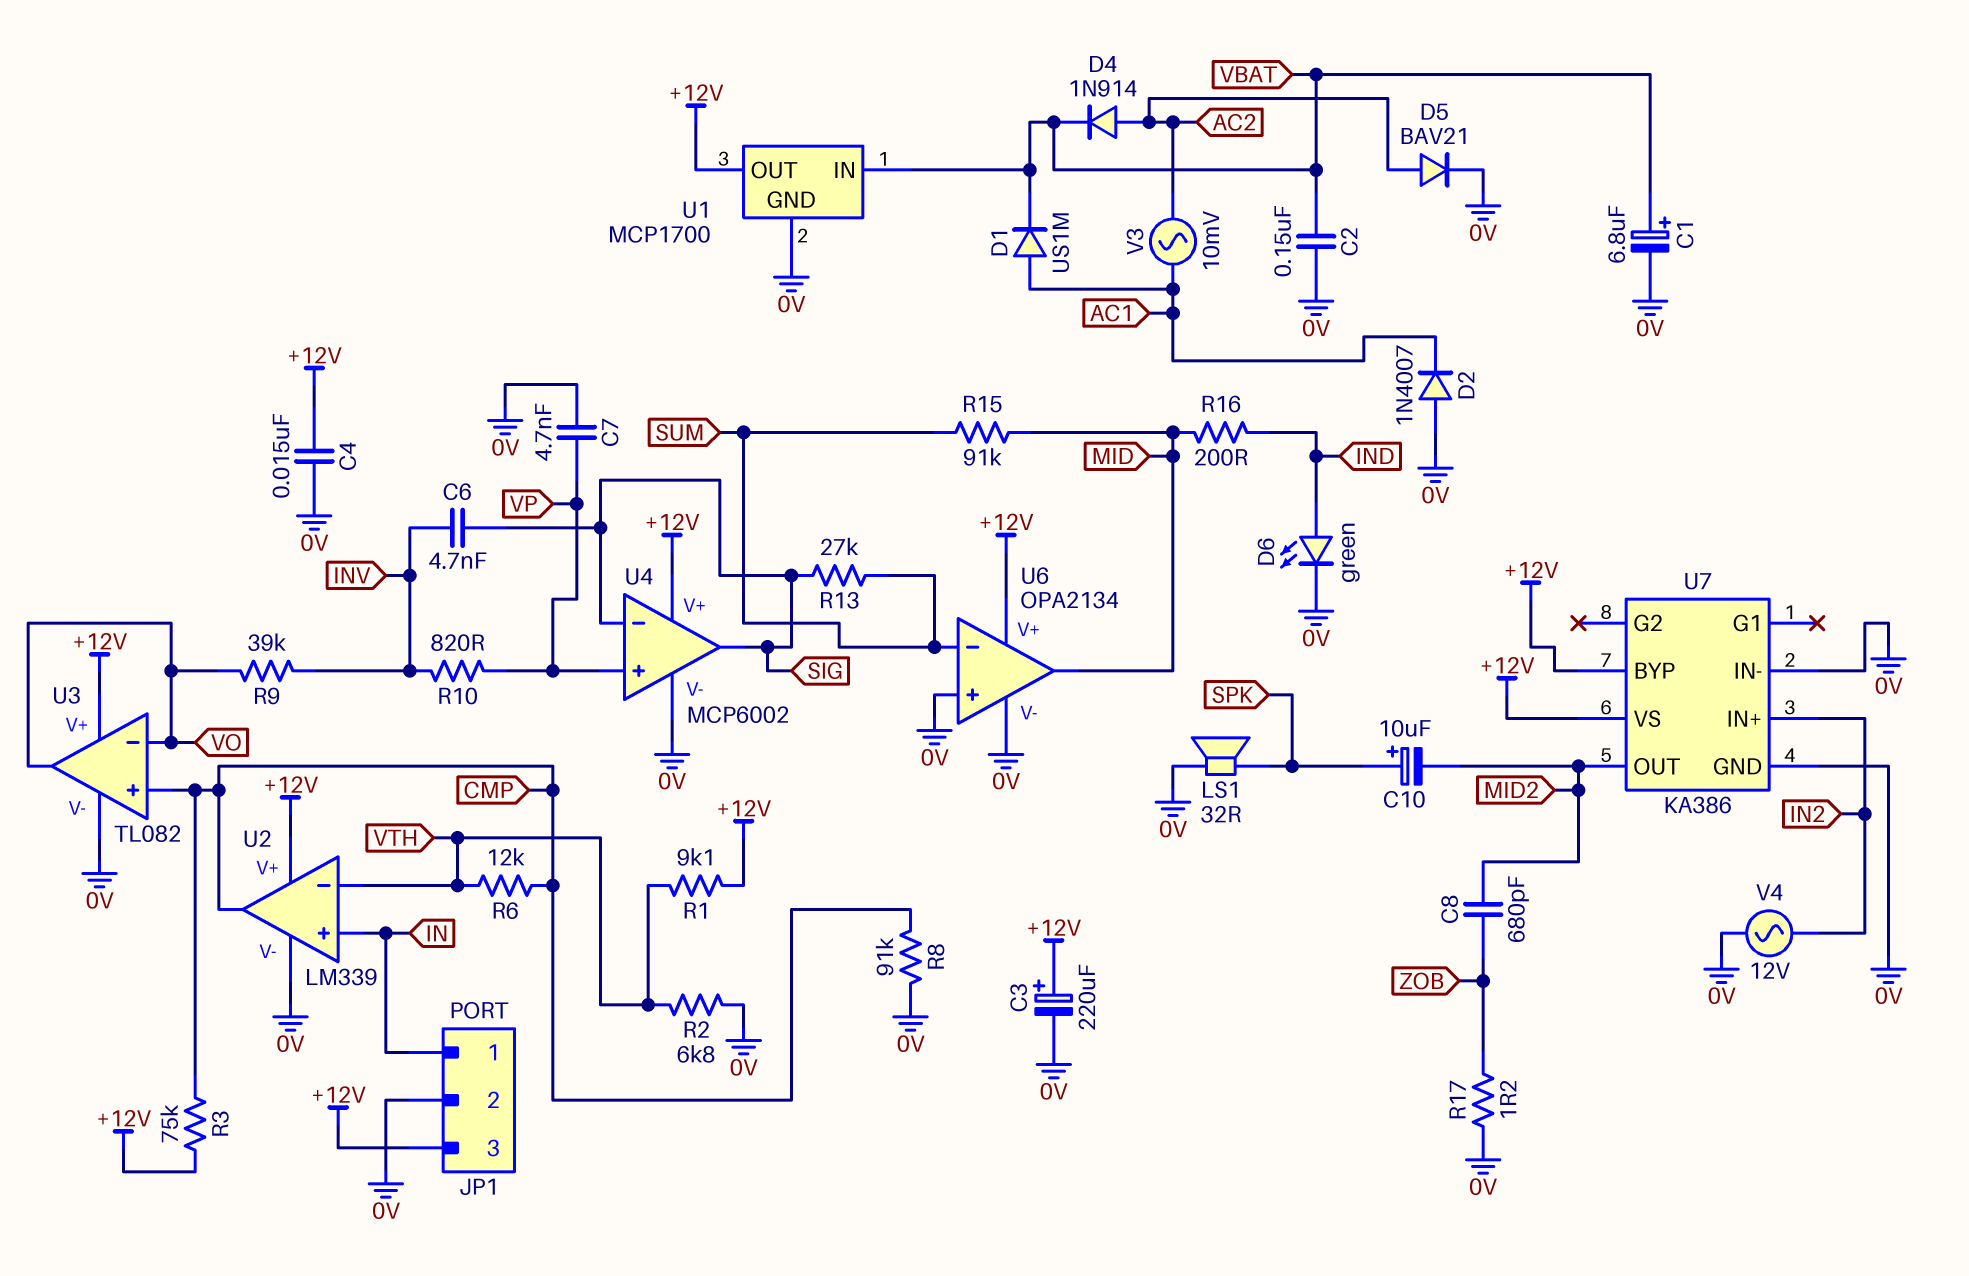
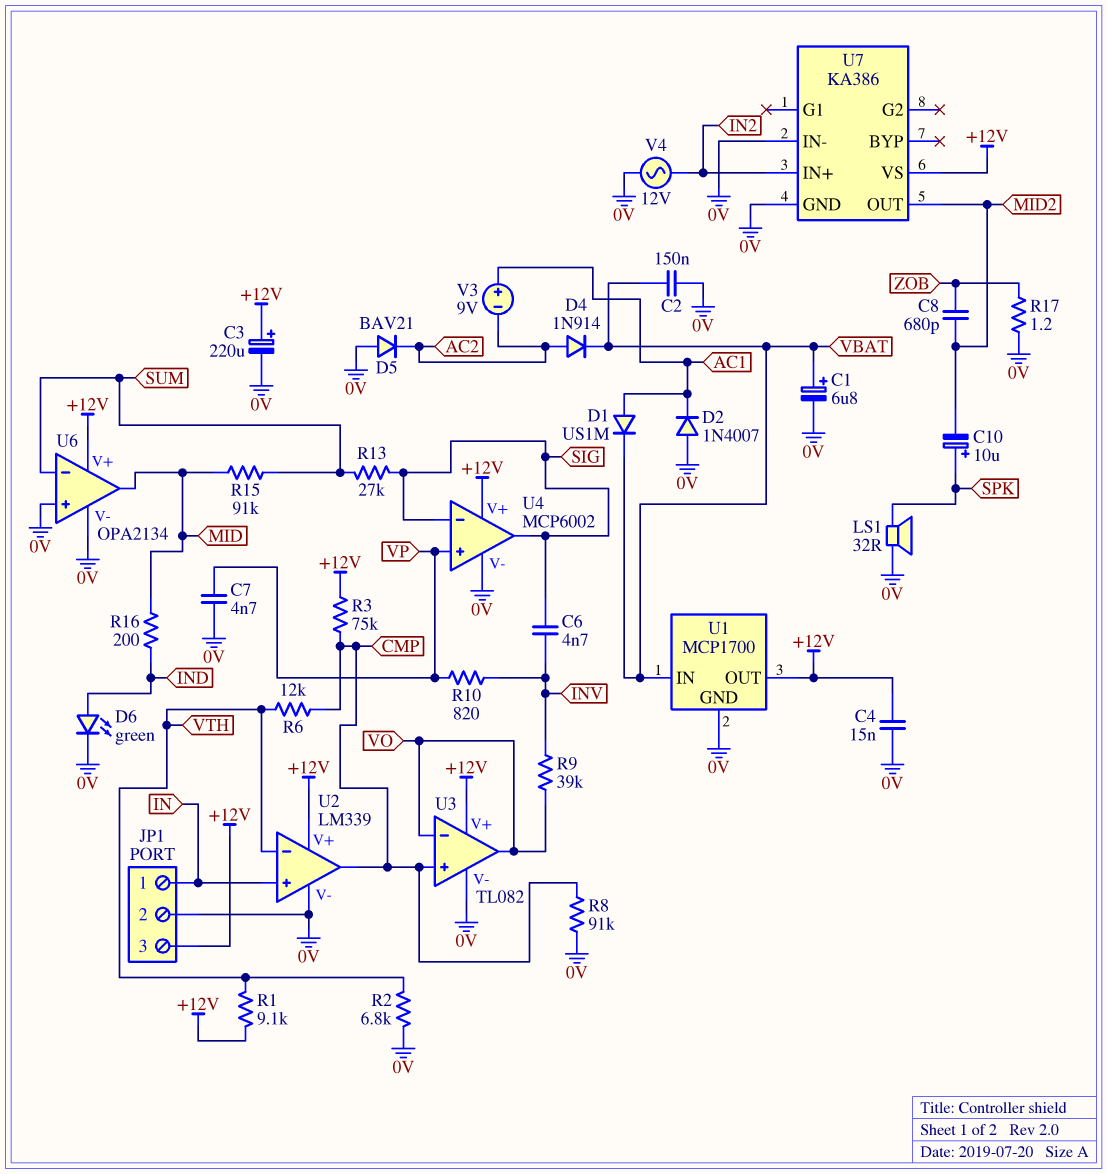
D5: diode BAV21 (A AC2, K 0V) -> diode BAV21 (A 0V, K AC2)
U7 pin BYP: +12V -> none
V3: AC 10mV (AC1, AC2) -> 9V (plus AC1, minus AC2)

